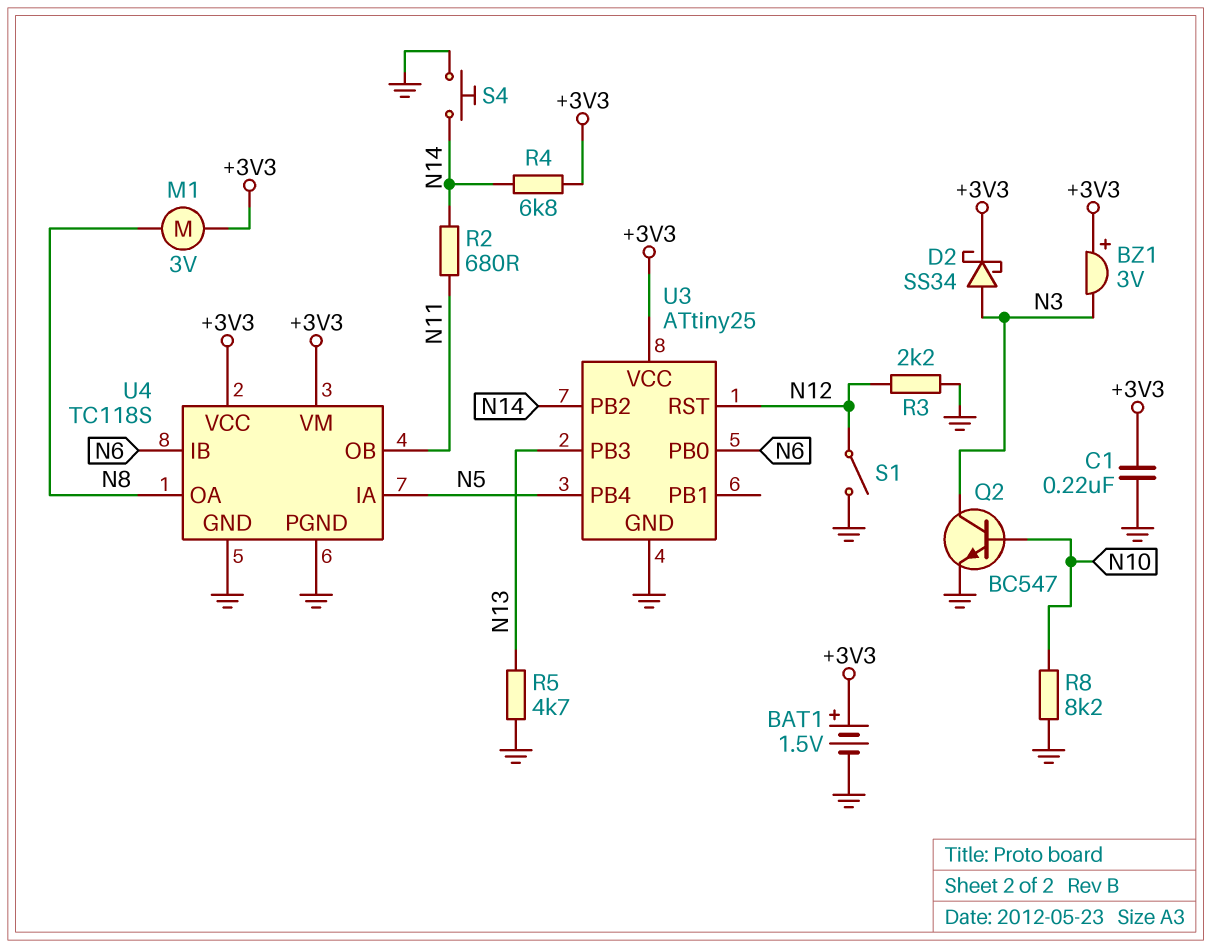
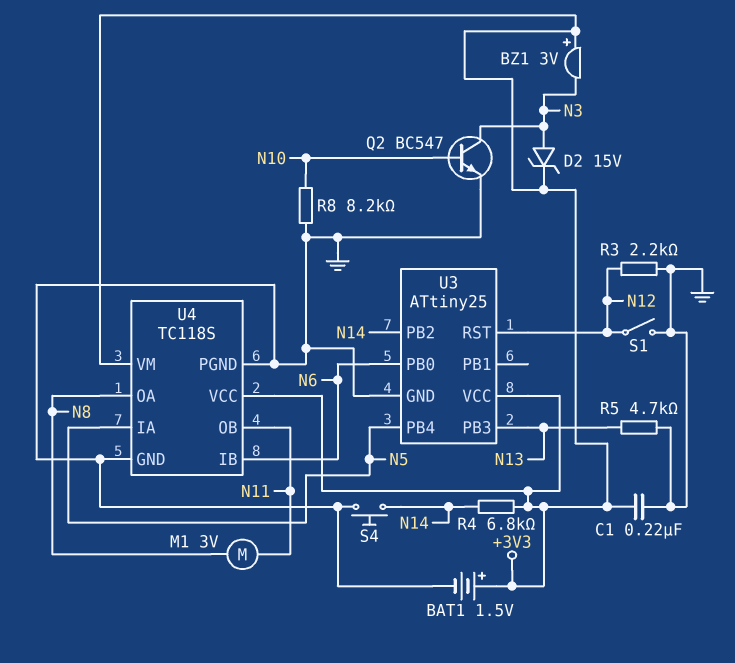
D2: schottky SS34 (A N3, K +3V3) -> zener 15V (A N3, K +3V3)
M1: motor 3V (+3V3, N8) -> motor 3V (N8, N11)
R2: 680 (N11, N14) -> none

